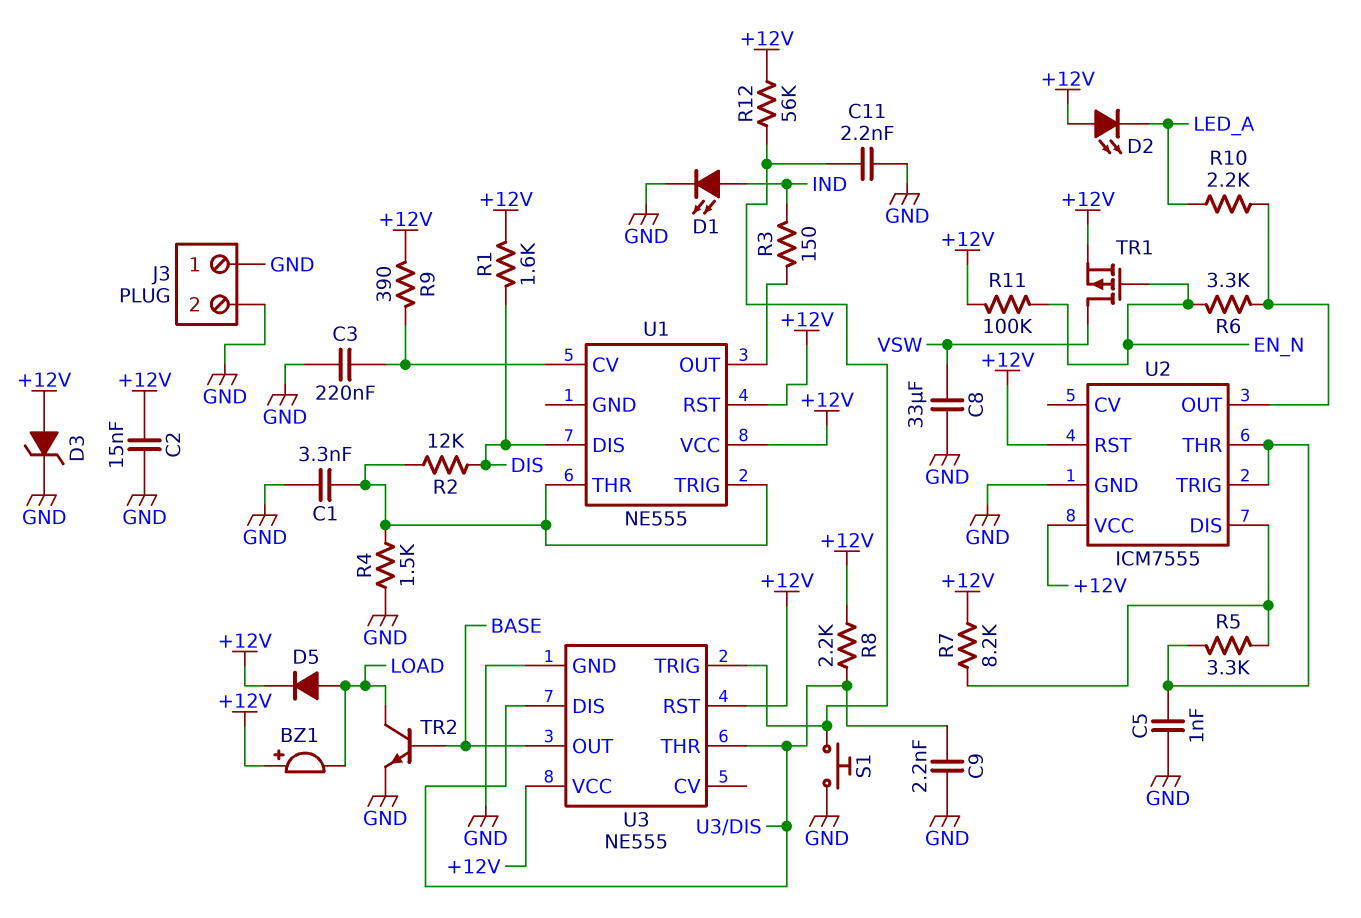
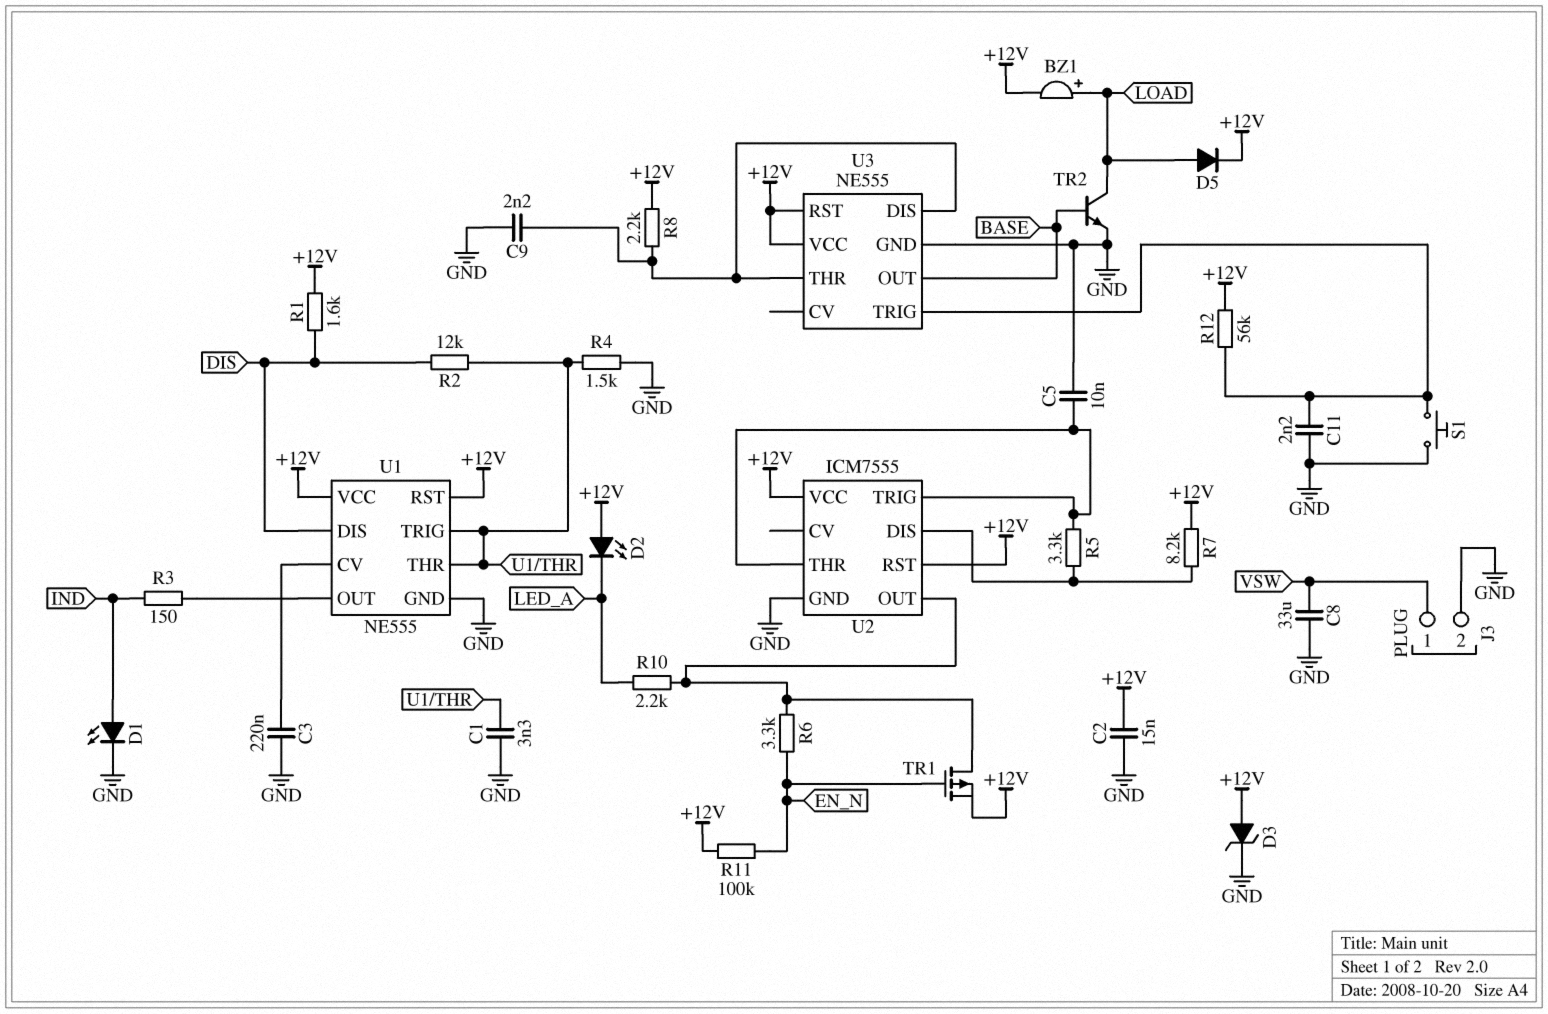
BZ1: buzzer (plus +12V, minus LOAD) -> buzzer (plus LOAD, minus +12V)
C5: 1nF (GND, U2/THR) -> 10nF (GND, U2/THR)
J3 pin 1: GND -> VSW
R9: 390 (+12V, U1/CV) -> none
TR1: PMOS (G EN_N, D VSW, S +12V) -> PMOS (G EN_N, D U2/OUT, S +12V)
U1 pin GND: none -> GND

